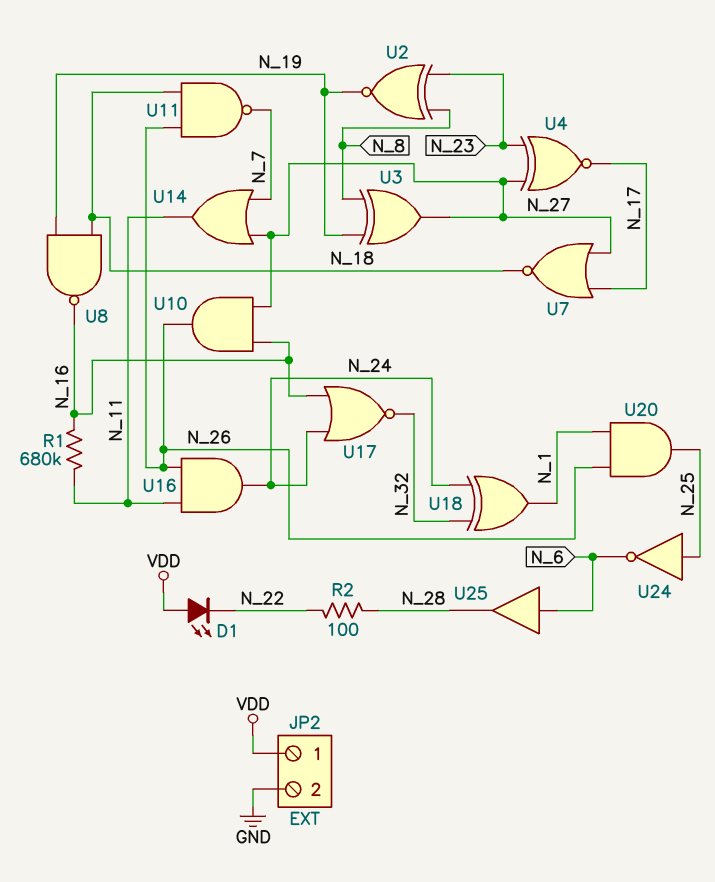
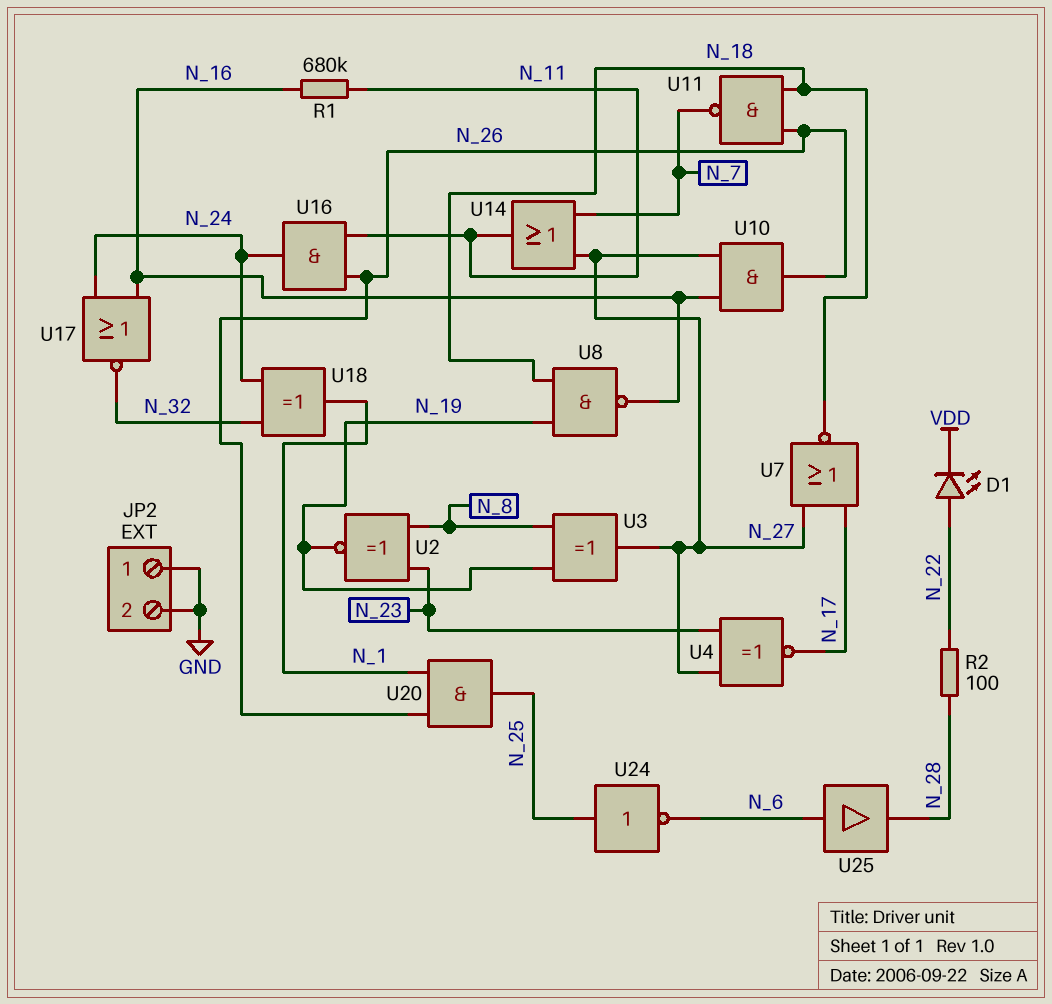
D1: LED (A VDD, K N_22) -> LED (A N_22, K VDD)
JP2 pin 1: VDD -> GND

